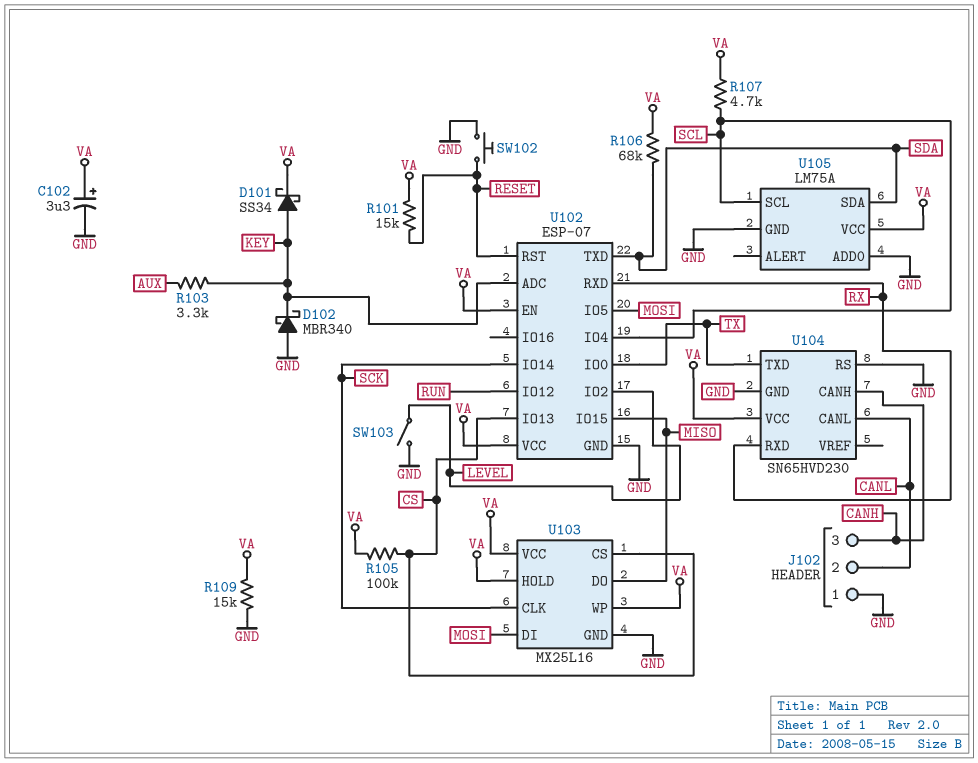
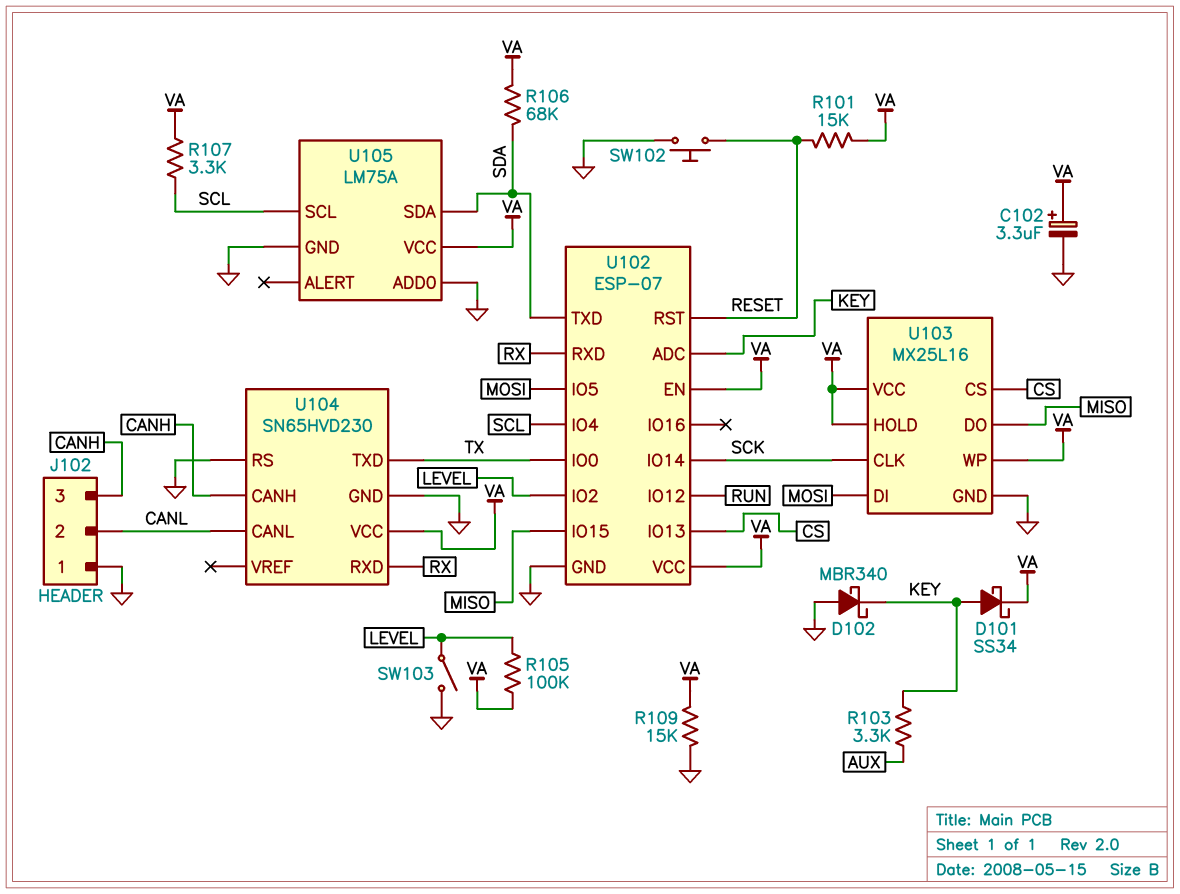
R105: 100k (CS, VA) -> 100k (LEVEL, VA)
R107: 4.7k (SCL, VA) -> 3.3k (SCL, VA)

